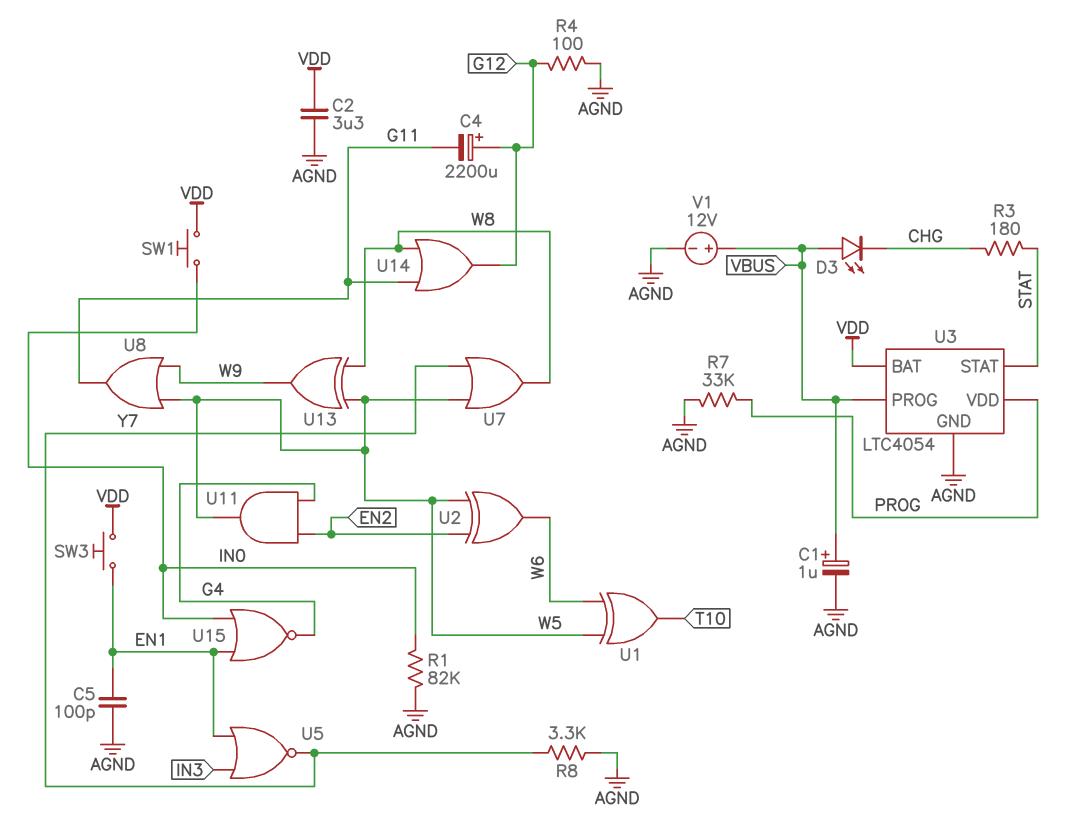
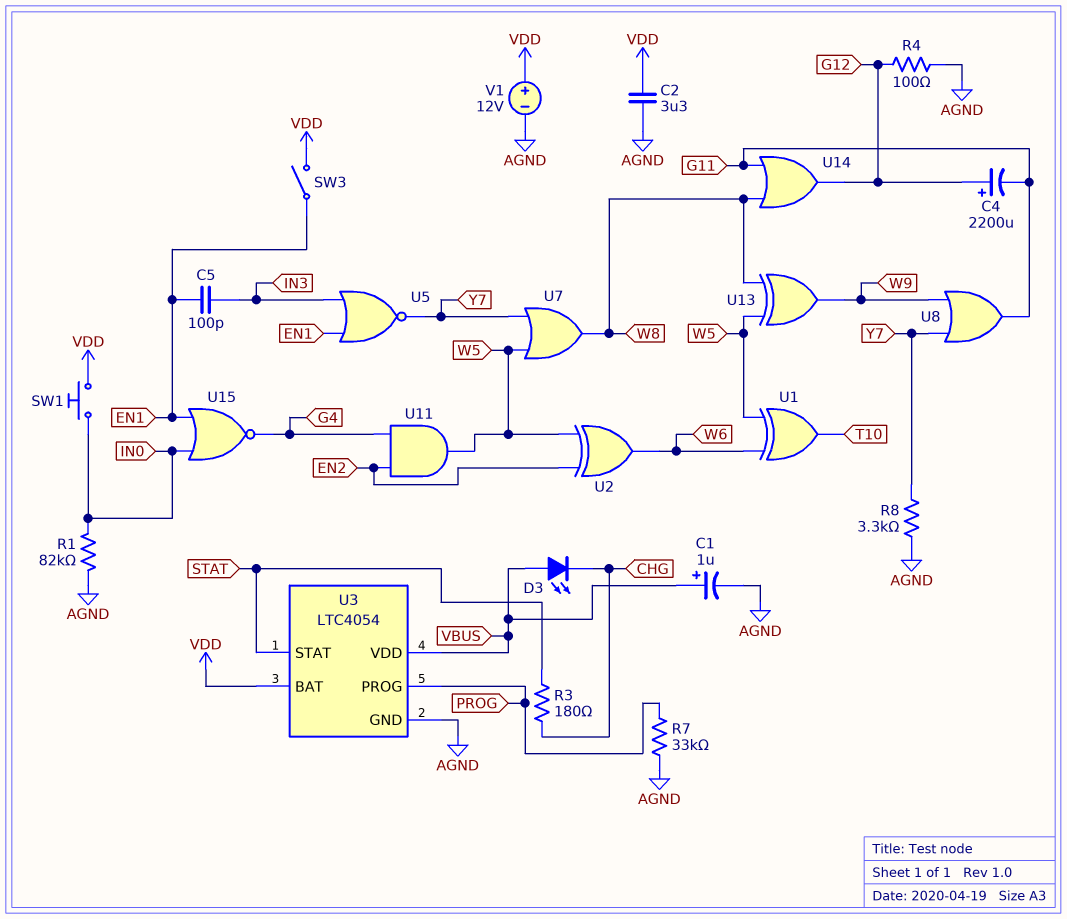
C5: 100pF (AGND, EN1) -> 100pF (EN1, IN3)
SW3: button (EN1, VDD) -> switch (EN1, VDD)
U3 pin PROG: VBUS -> PROG
U3 pin VDD: PROG -> VBUS
U8: OR (in W5, in W9, out G11) -> OR (in W9, in Y7, out G11)
V1: 12V (plus VBUS, minus AGND) -> 12V (plus VDD, minus AGND)

